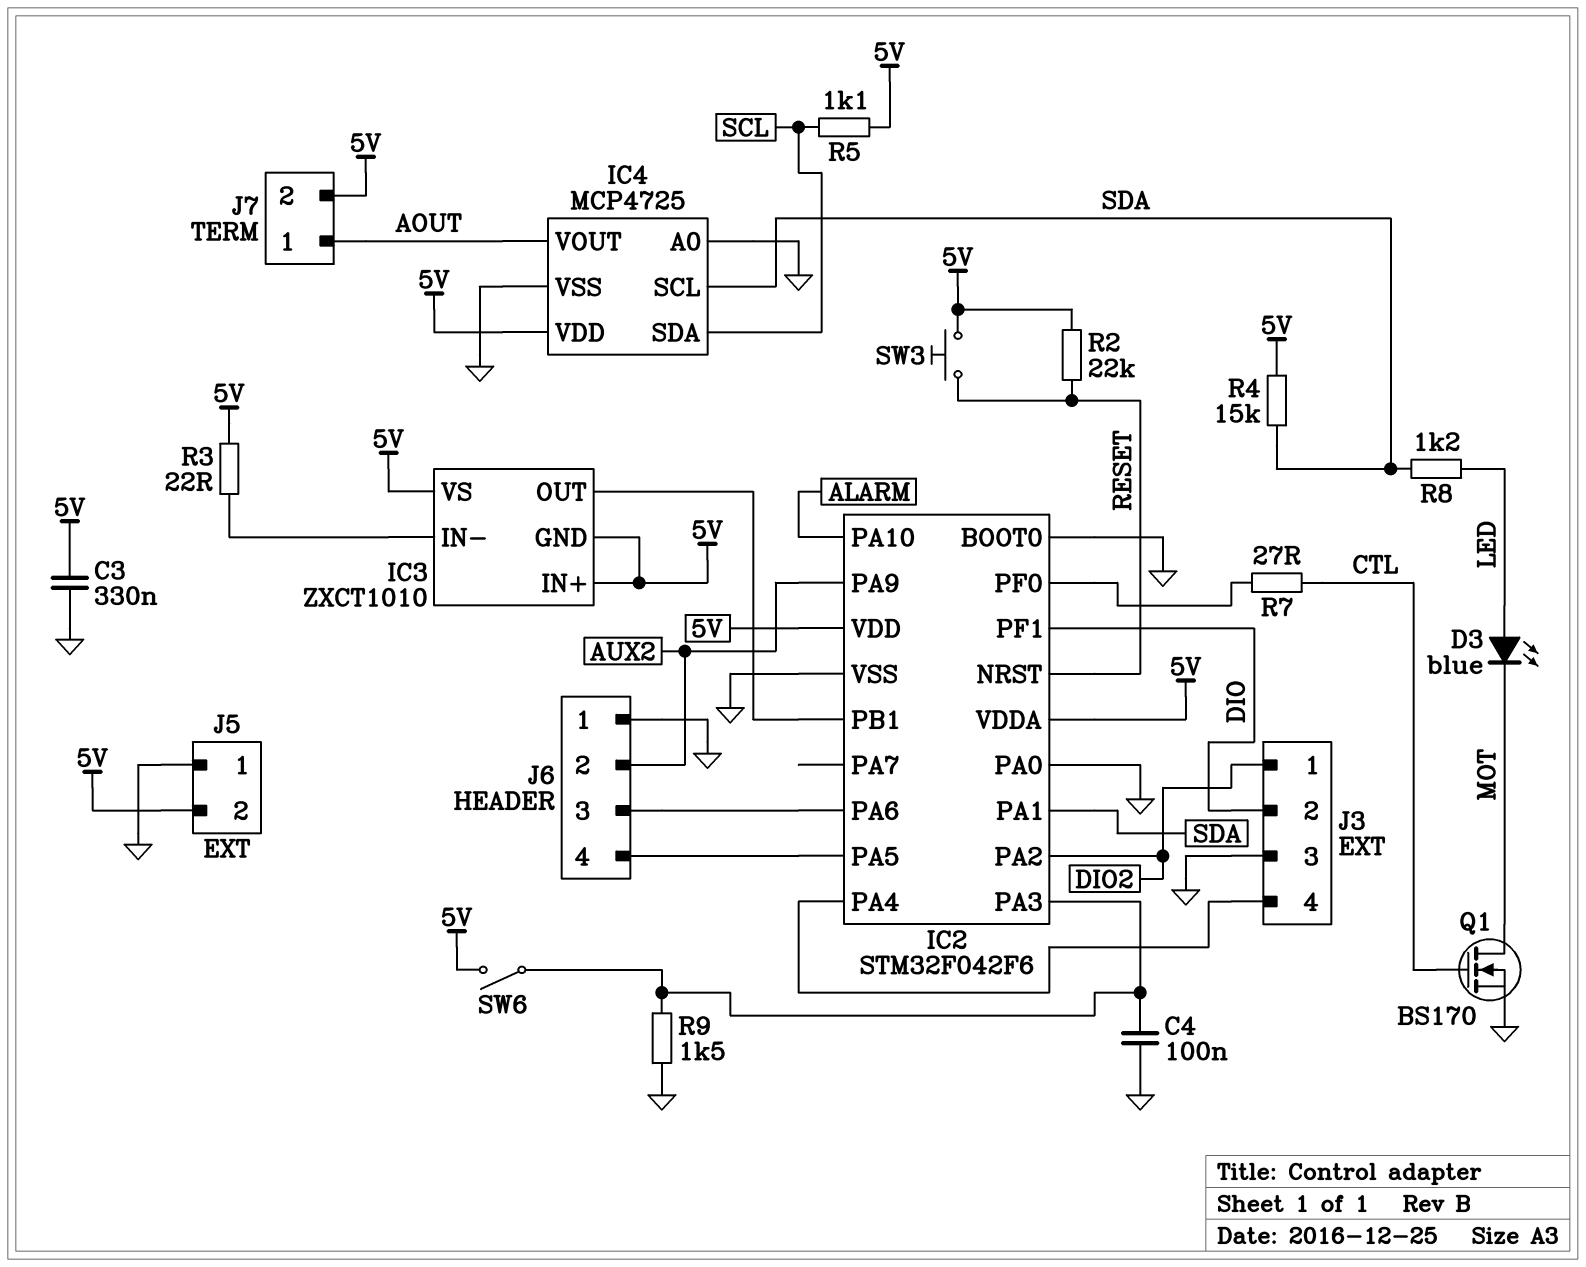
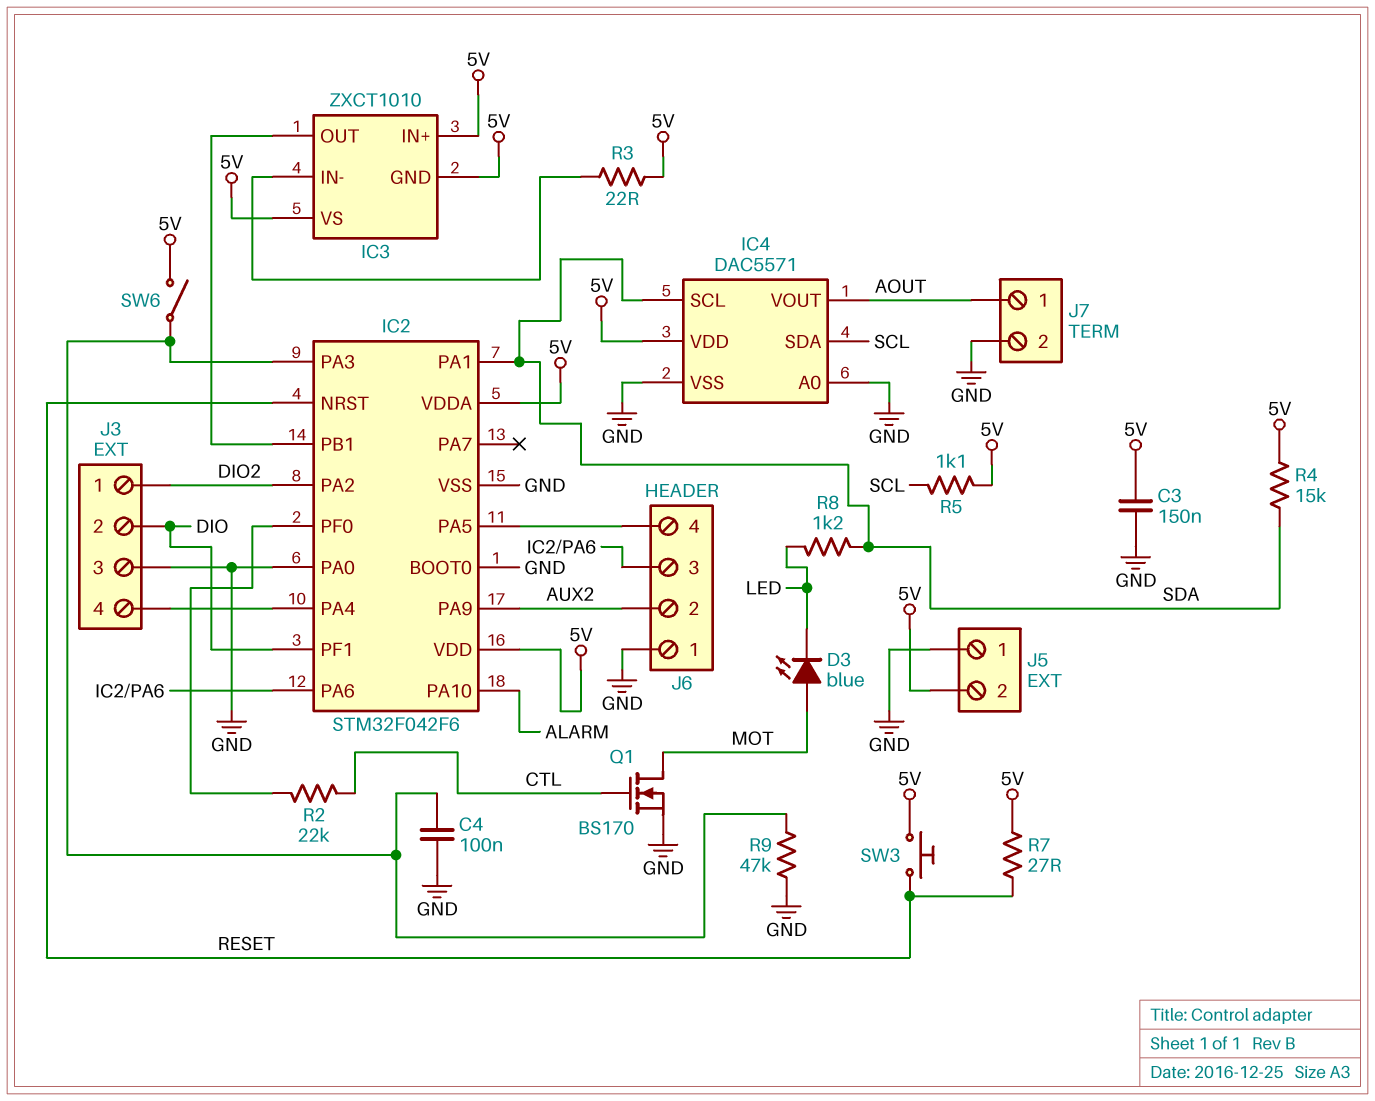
C3: 330nF (5V, GND) -> 150nF (5V, GND)
D3: LED blue (A LED, K MOT) -> LED blue (A MOT, K LED)
IC4: MCP4725 -> DAC5571
J7 pin 2: 5V -> GND
R2: 22k (5V, RESET) -> 22k (CTL, IC2/PF0)
R7: 27 (CTL, IC2/PF0) -> 27 (5V, RESET)
R9: 1.5k (GND, IC2/PA3) -> 47k (GND, IC2/PA3)

